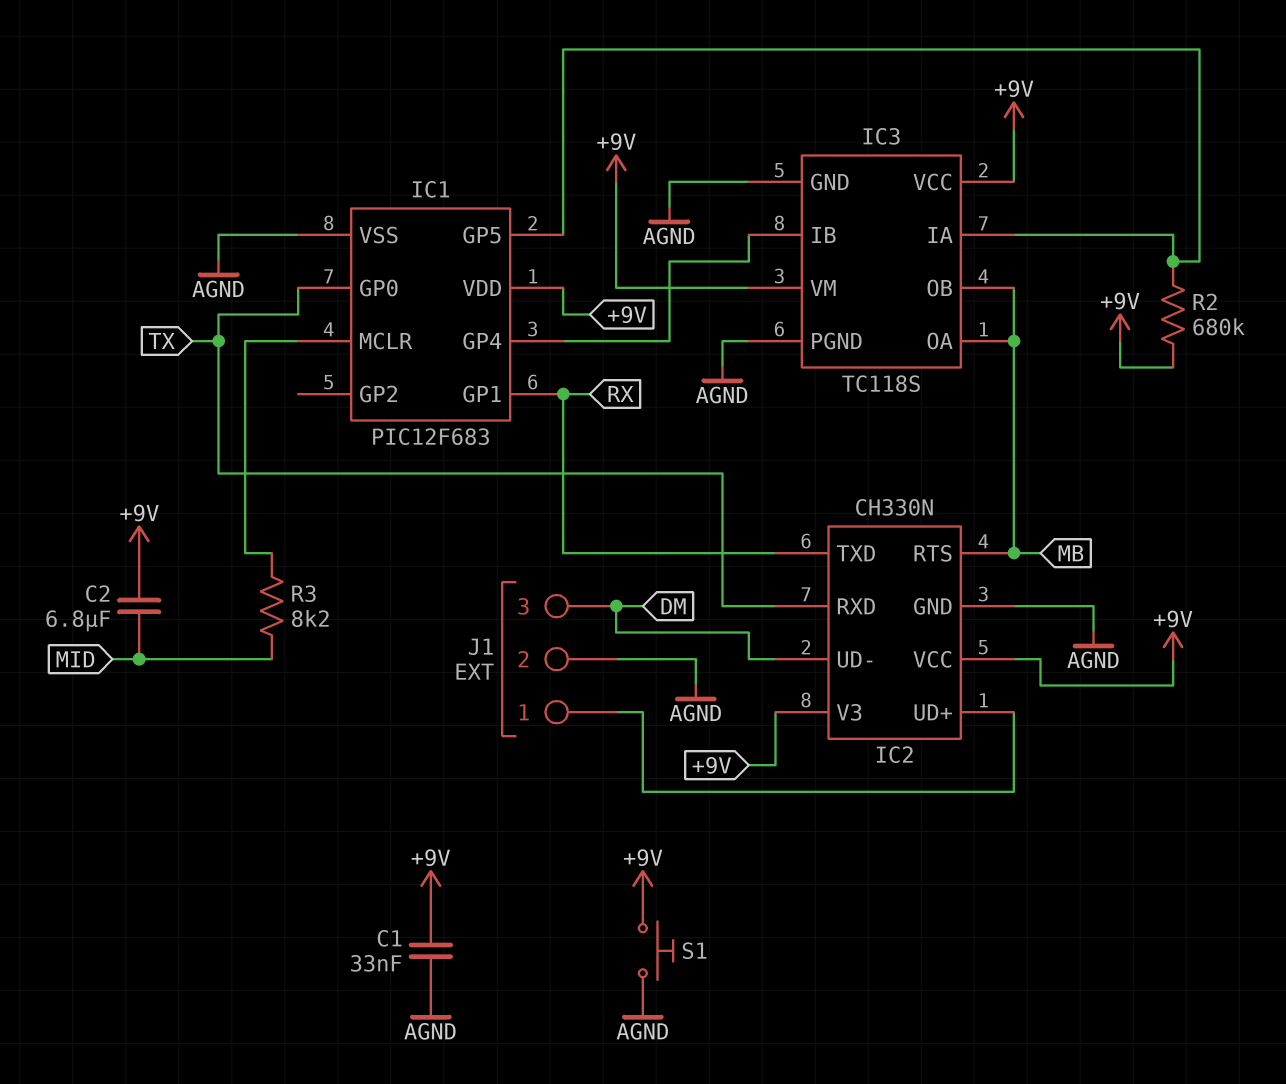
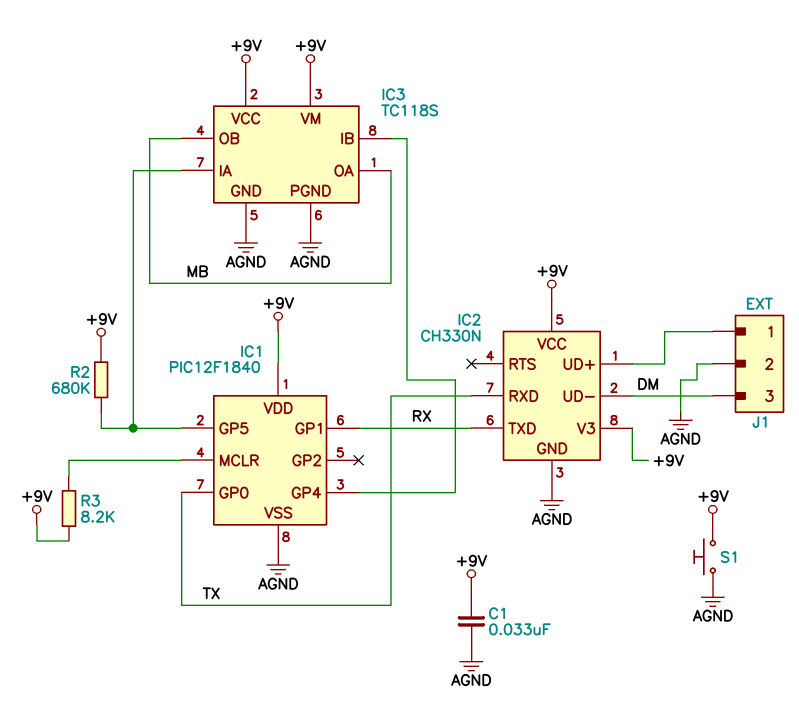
C2: 6.8uF (+9V, MID) -> none
IC1: PIC12F683 -> PIC12F1840
IC2 pin RTS: MB -> none
R3: 8.2k (IC1/MCLR, MID) -> 8.2k (+9V, IC1/MCLR)

